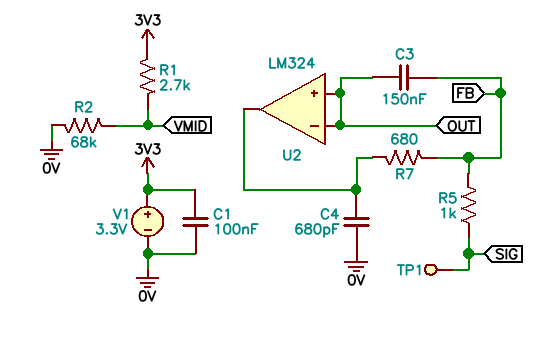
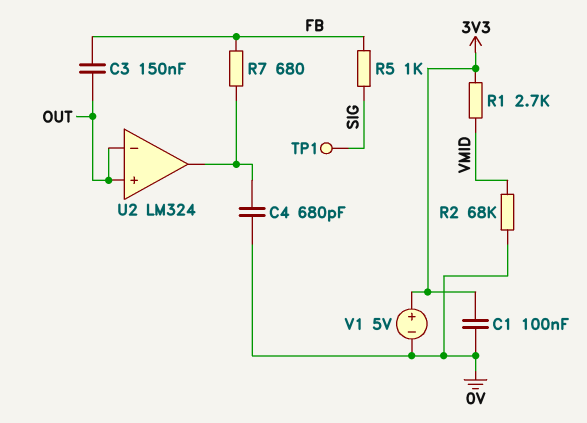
V1: 3.3V (plus 3V3, minus 0V) -> 5V (plus 3V3, minus 0V)

